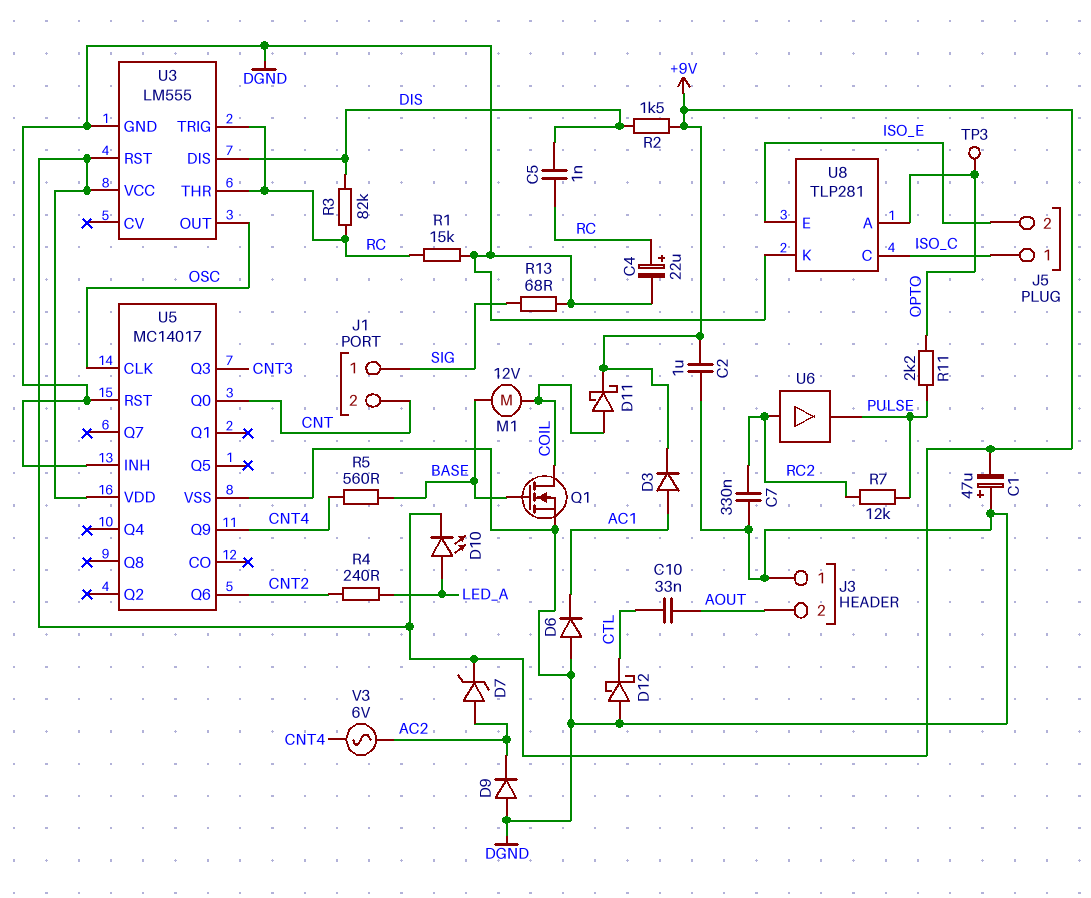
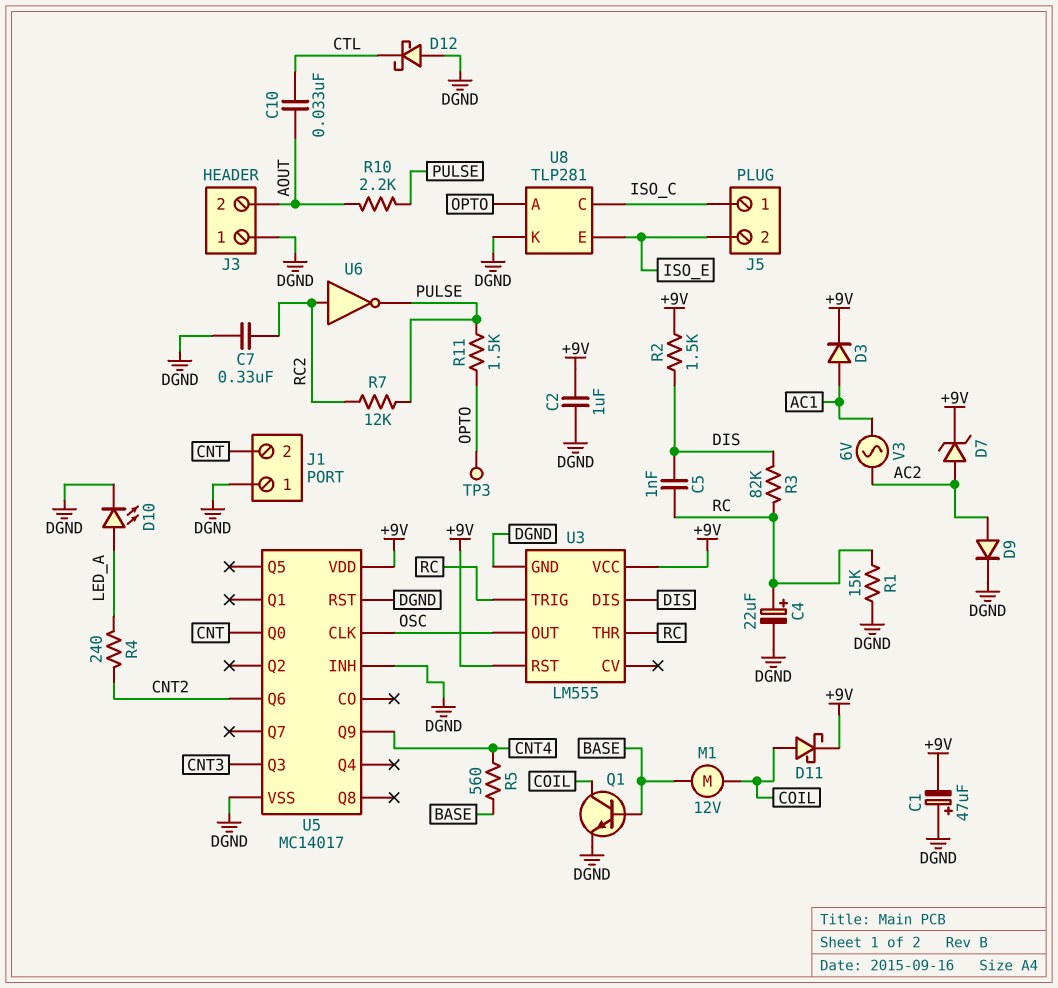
D6: diode (A DGND, K AC1) -> none
D9: diode (A DGND, K AC2) -> diode (A AC2, K DGND)
D10: LED (A LED_A, K +9V) -> LED (A LED_A, K DGND)
J1 pin 1: SIG -> DGND
Q1: NMOS (G BASE, D COIL, S DGND) -> NPN (B BASE, C COIL, E DGND)
R10: none -> 2.2k (AOUT, PULSE)
R11: 2.2k (OPTO, PULSE) -> 1.5k (OPTO, PULSE)
R13: 68 (DGND, SIG) -> none
U6: buffer (in RC2, out PULSE) -> NOT (in RC2, out PULSE)
V3: AC 6V (AC2, CNT4) -> AC 6V (AC1, AC2)

